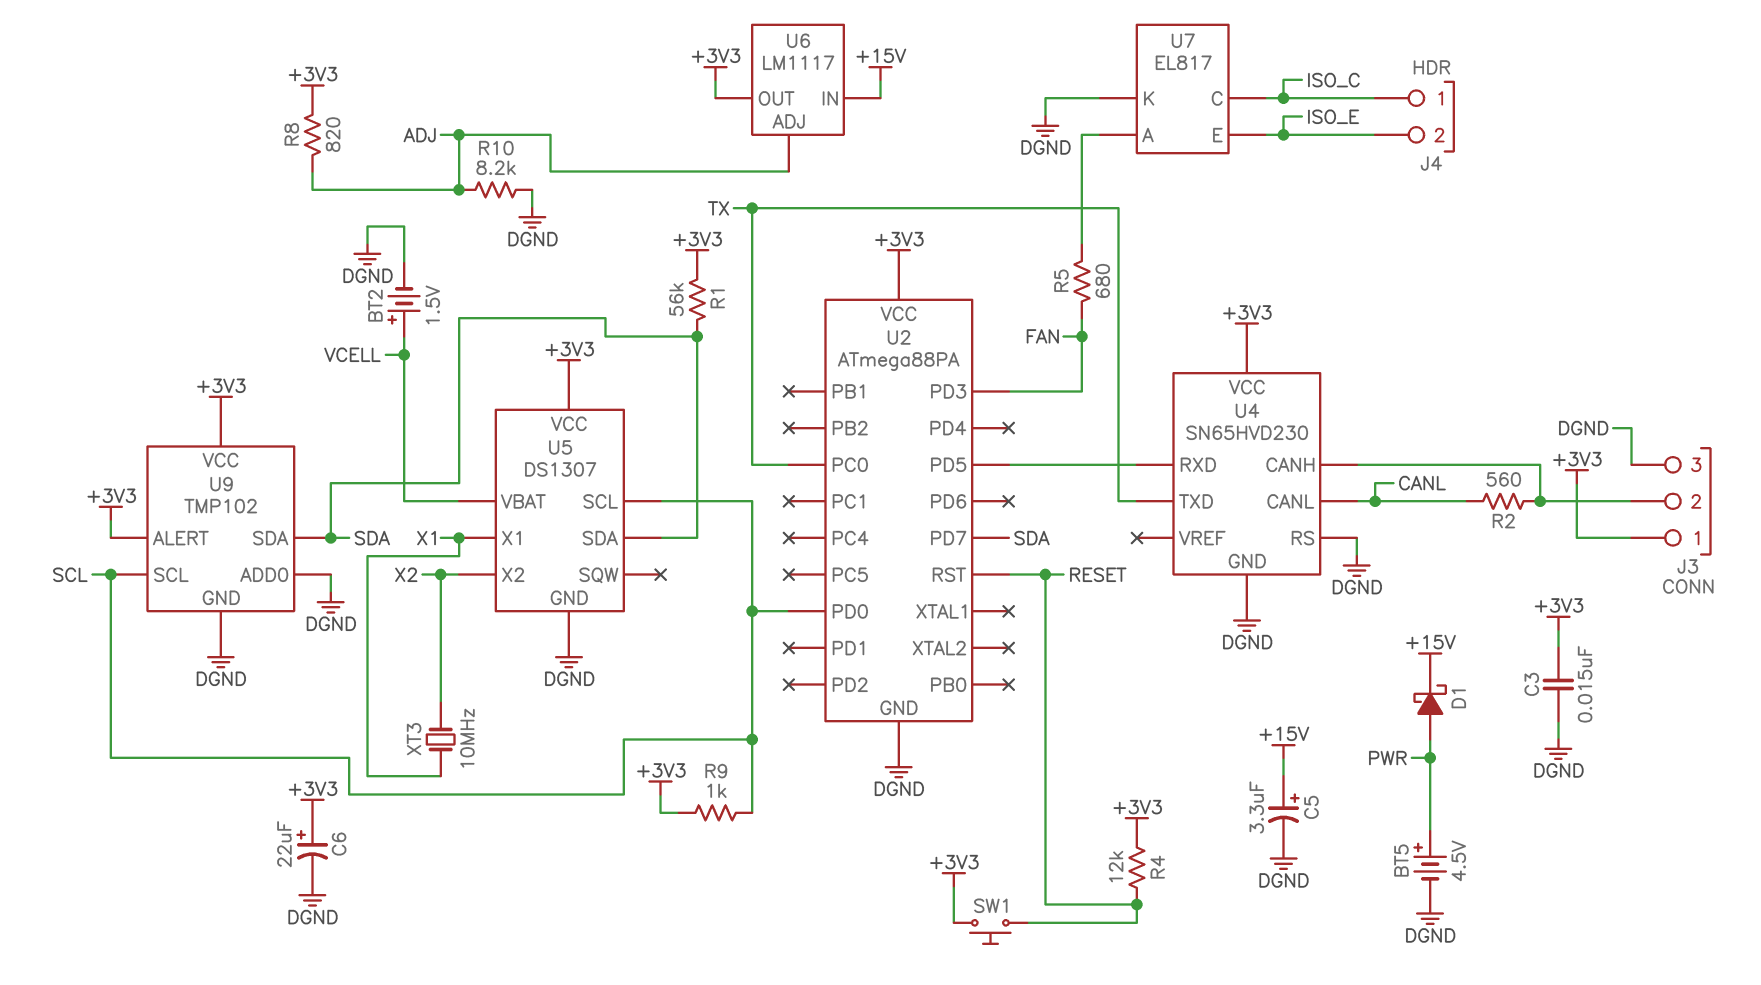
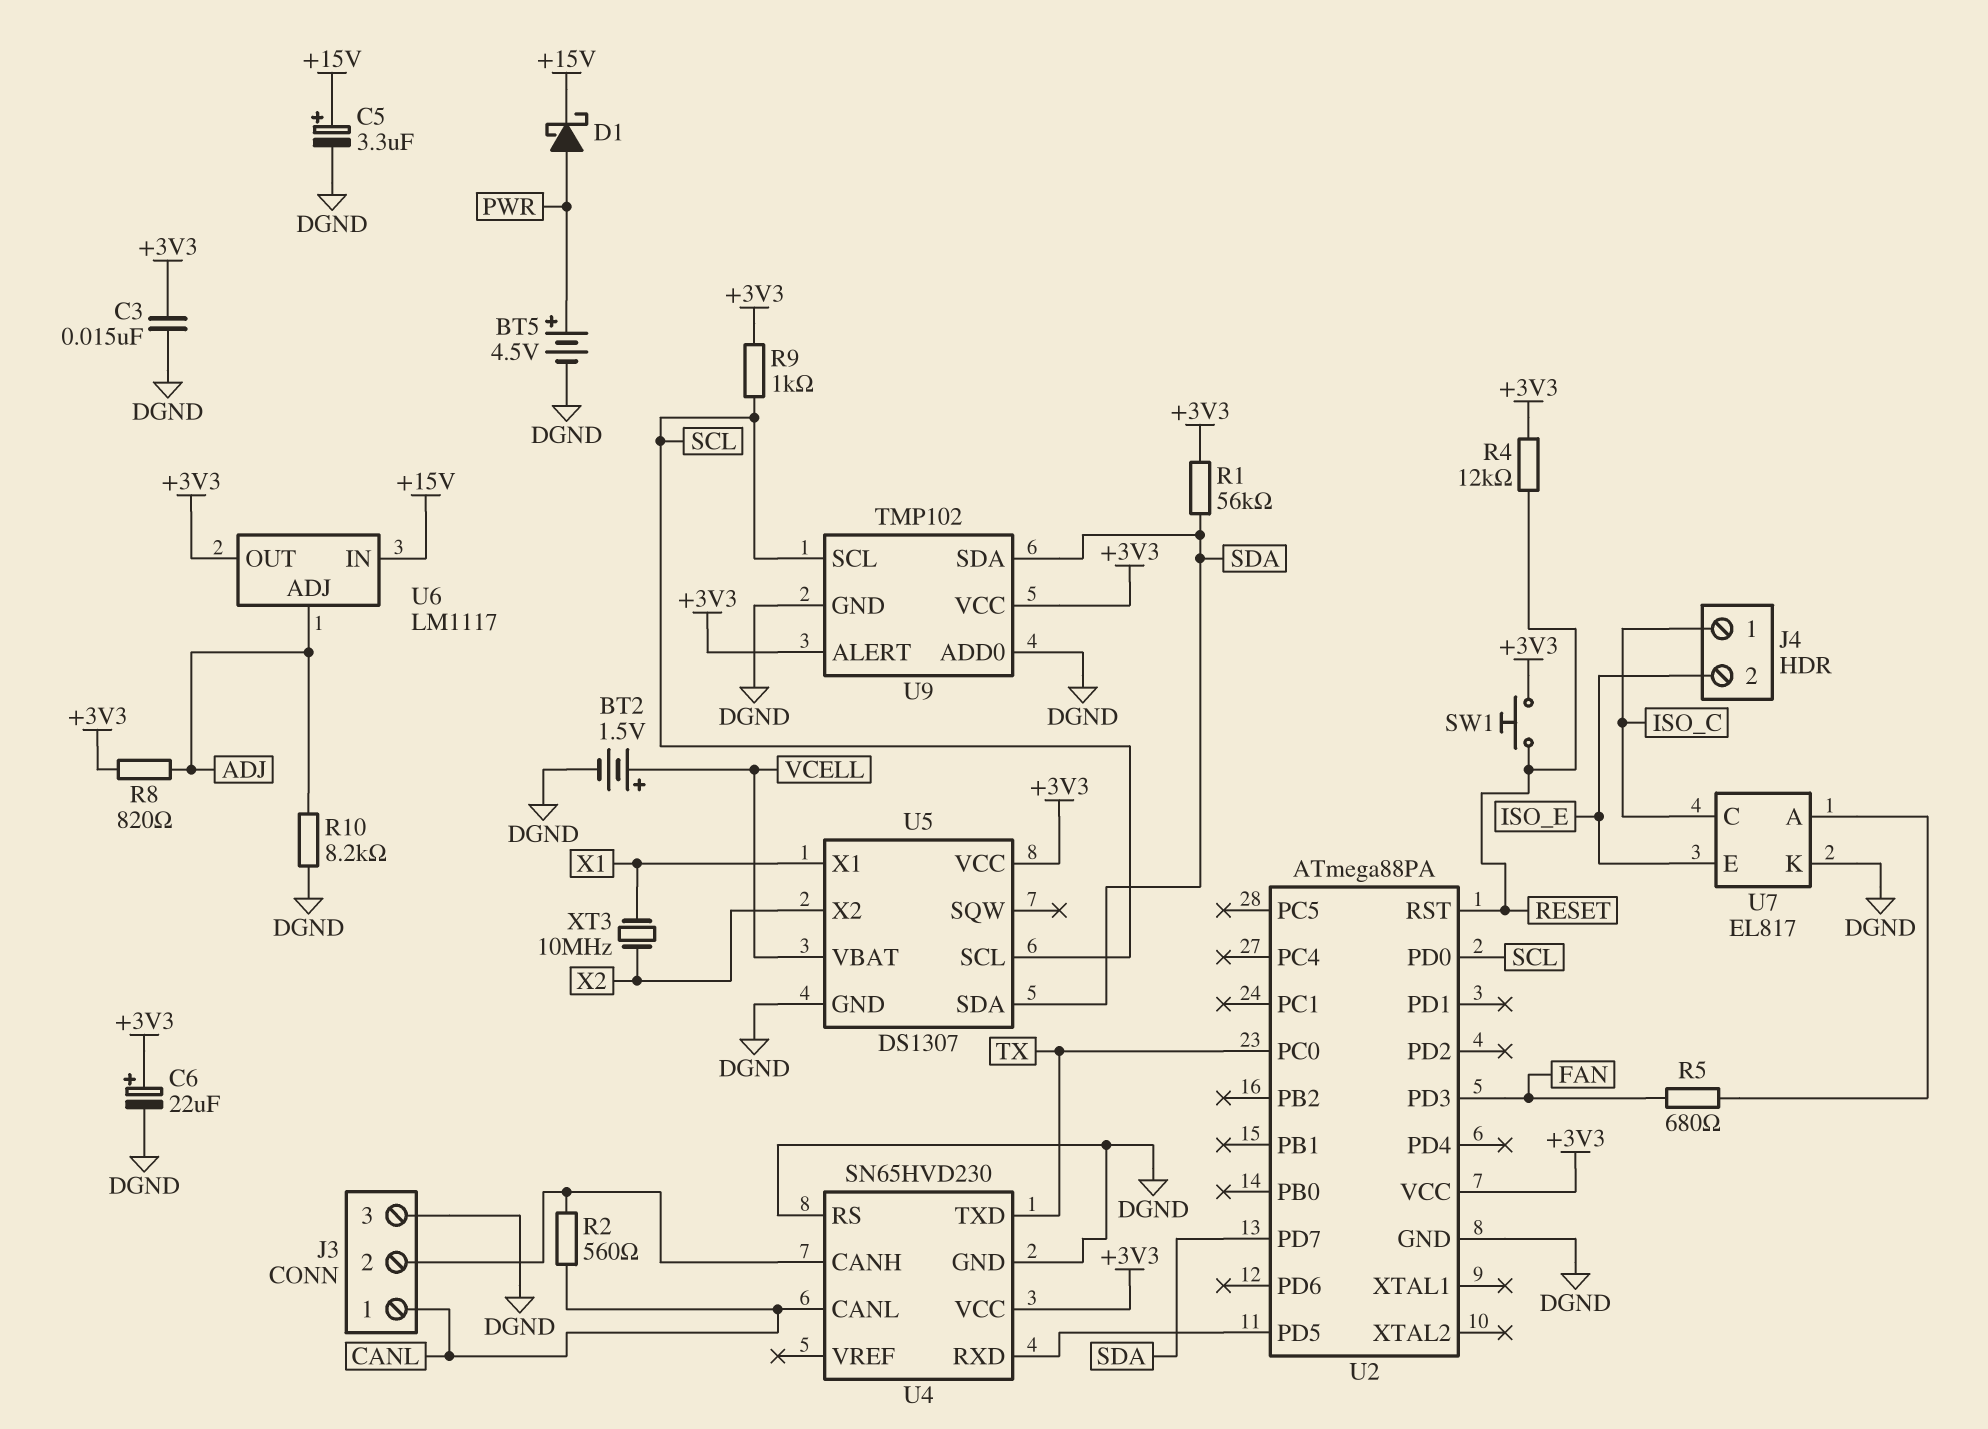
J3 pin 1: +3V3 -> CANL

